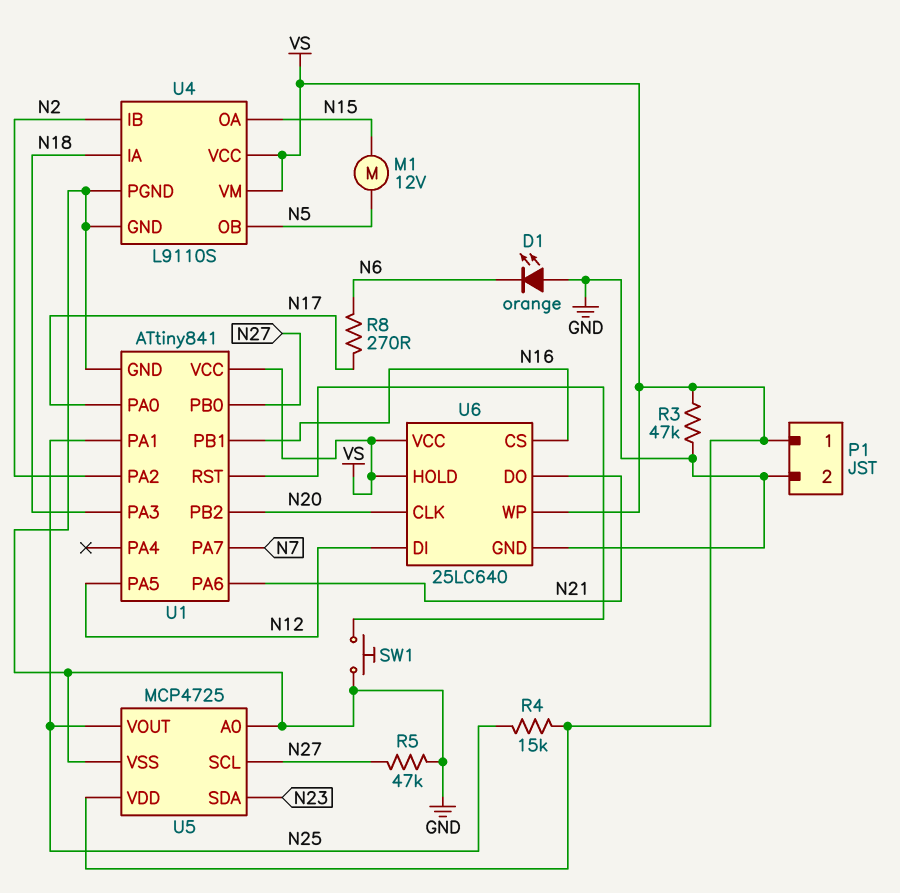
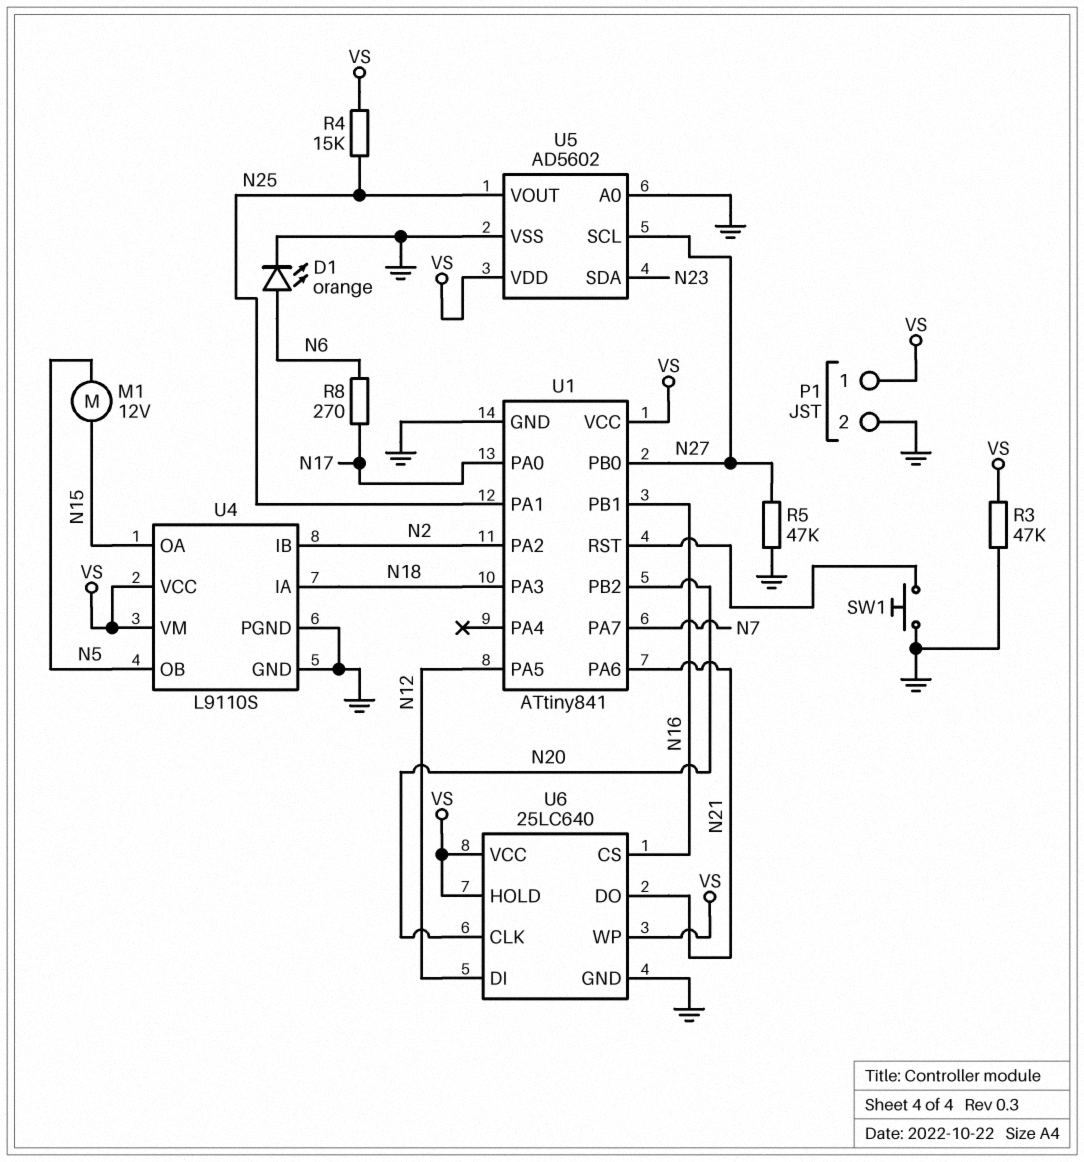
D1: LED orange (A GND, K N6) -> LED orange (A N6, K GND)
U5: MCP4725 -> AD5602

